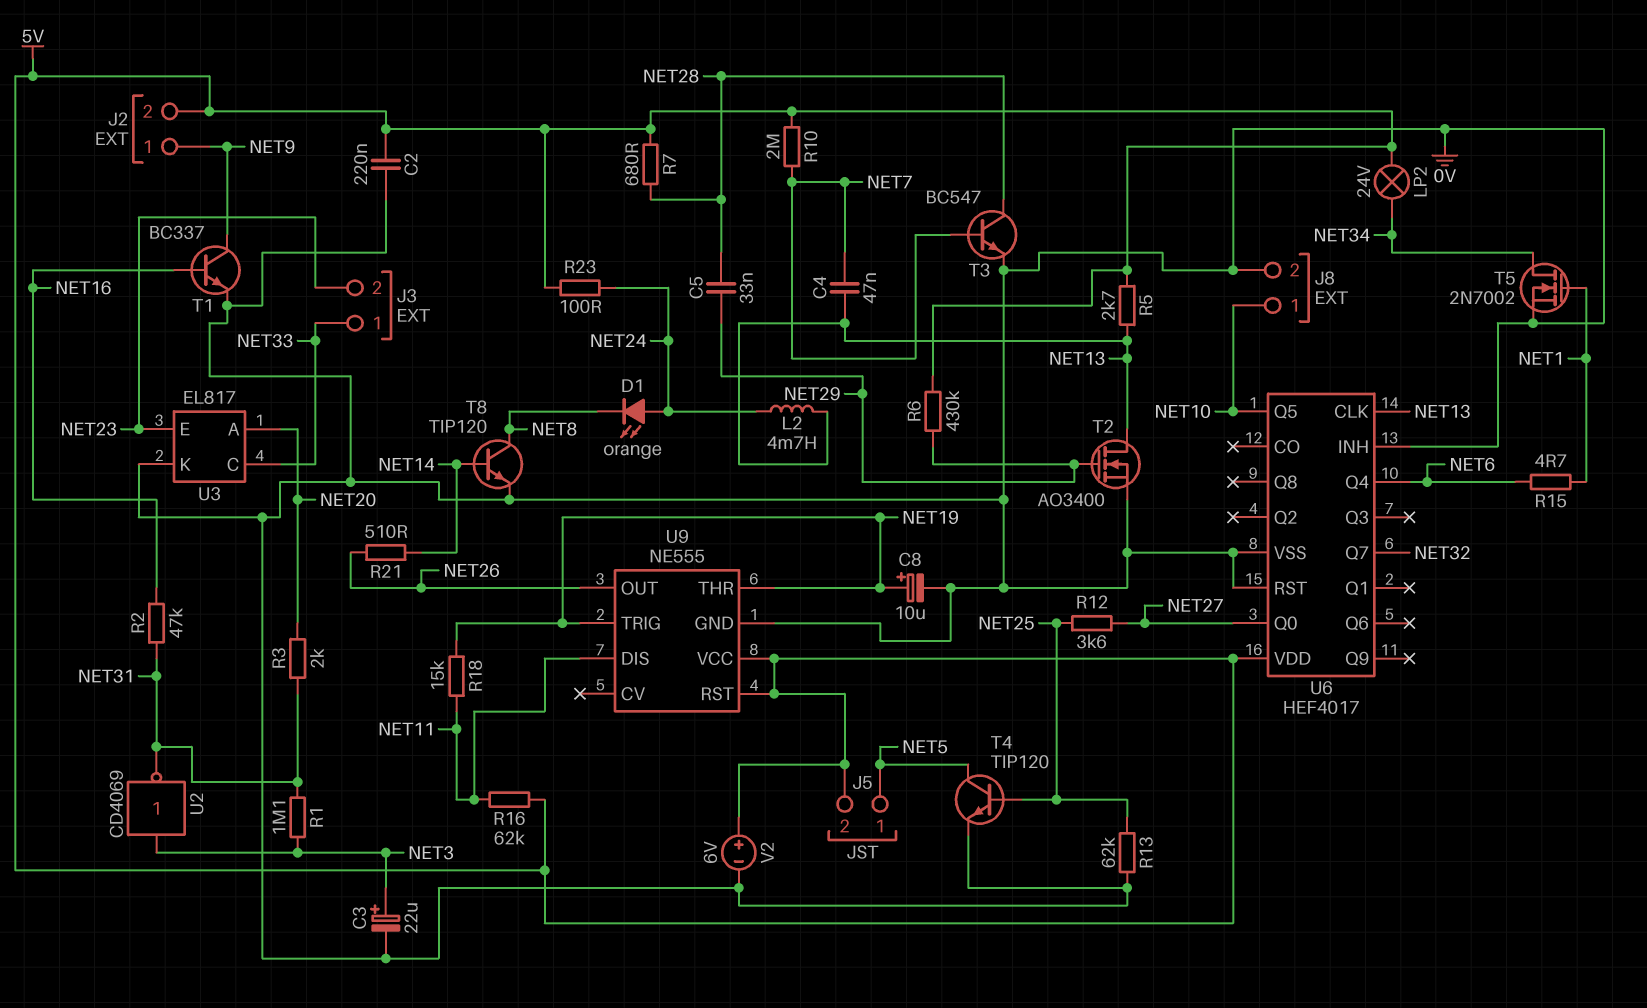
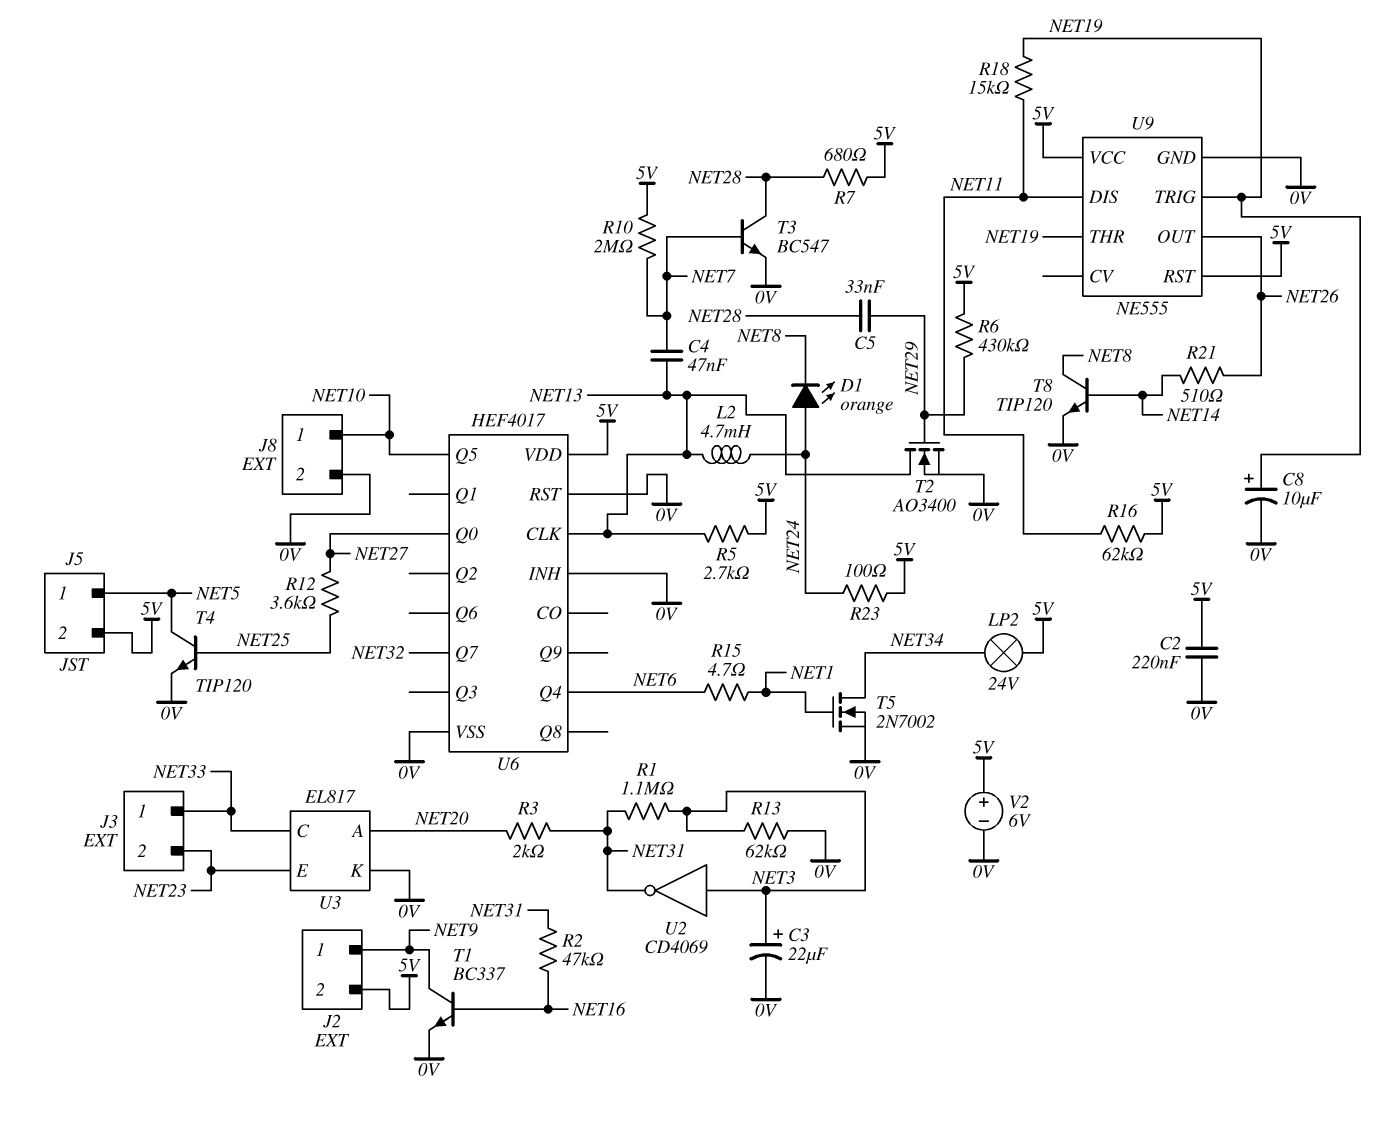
R13: 62k (0V, NET25) -> 62k (0V, NET3)

